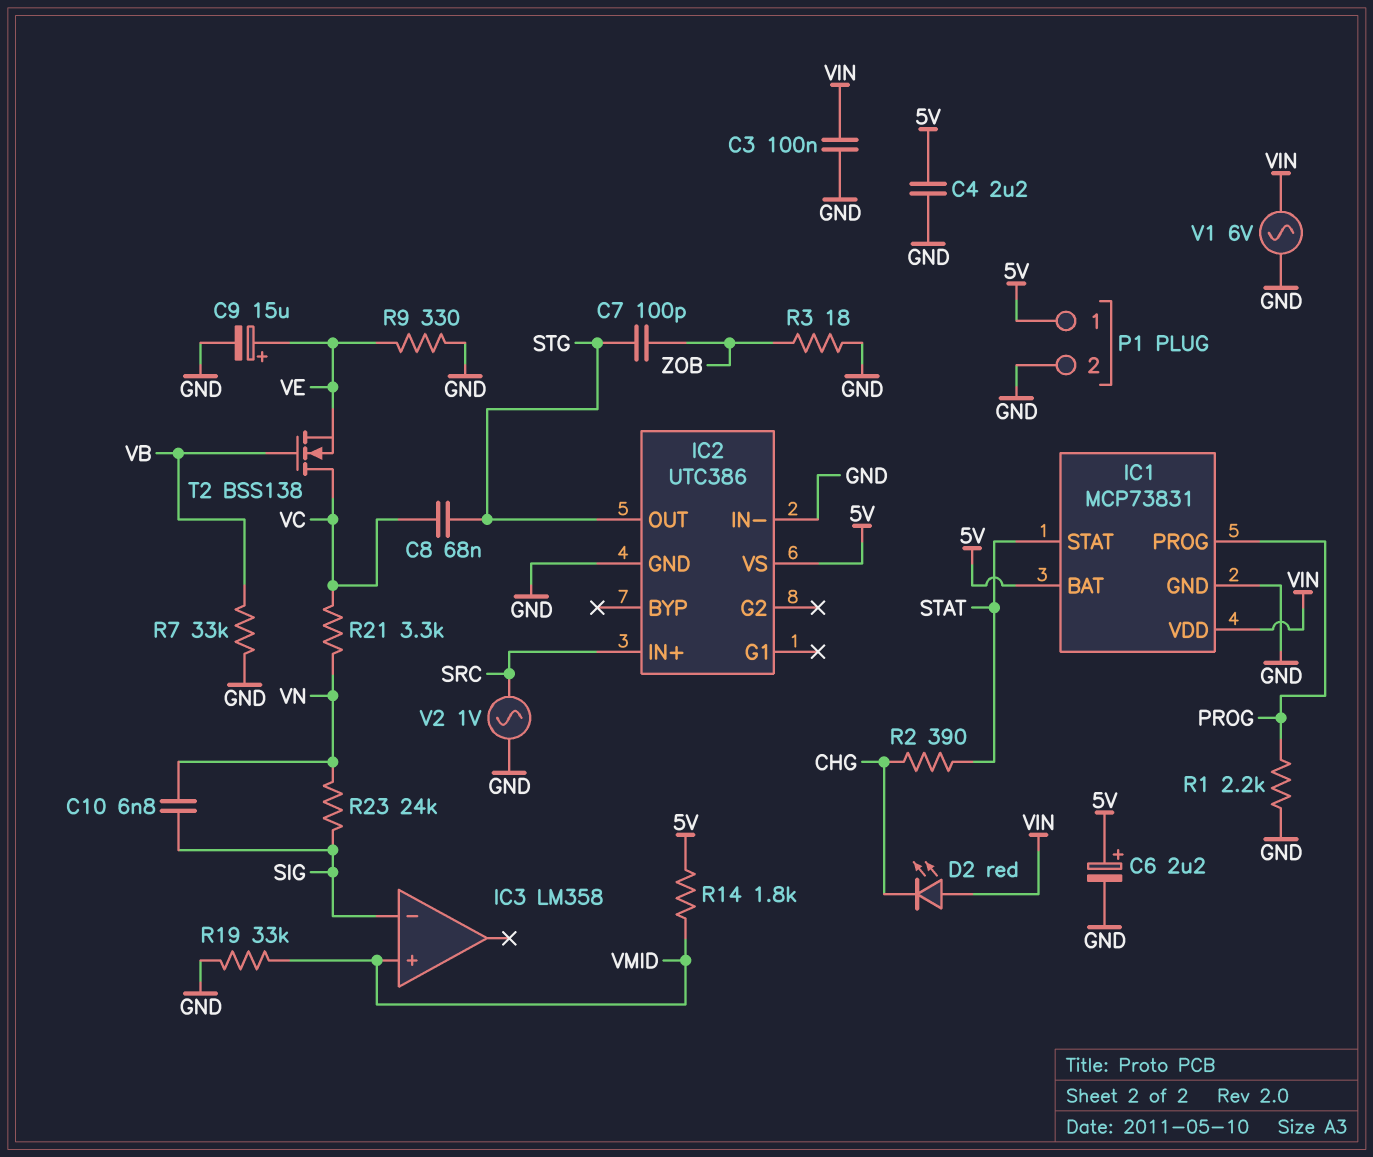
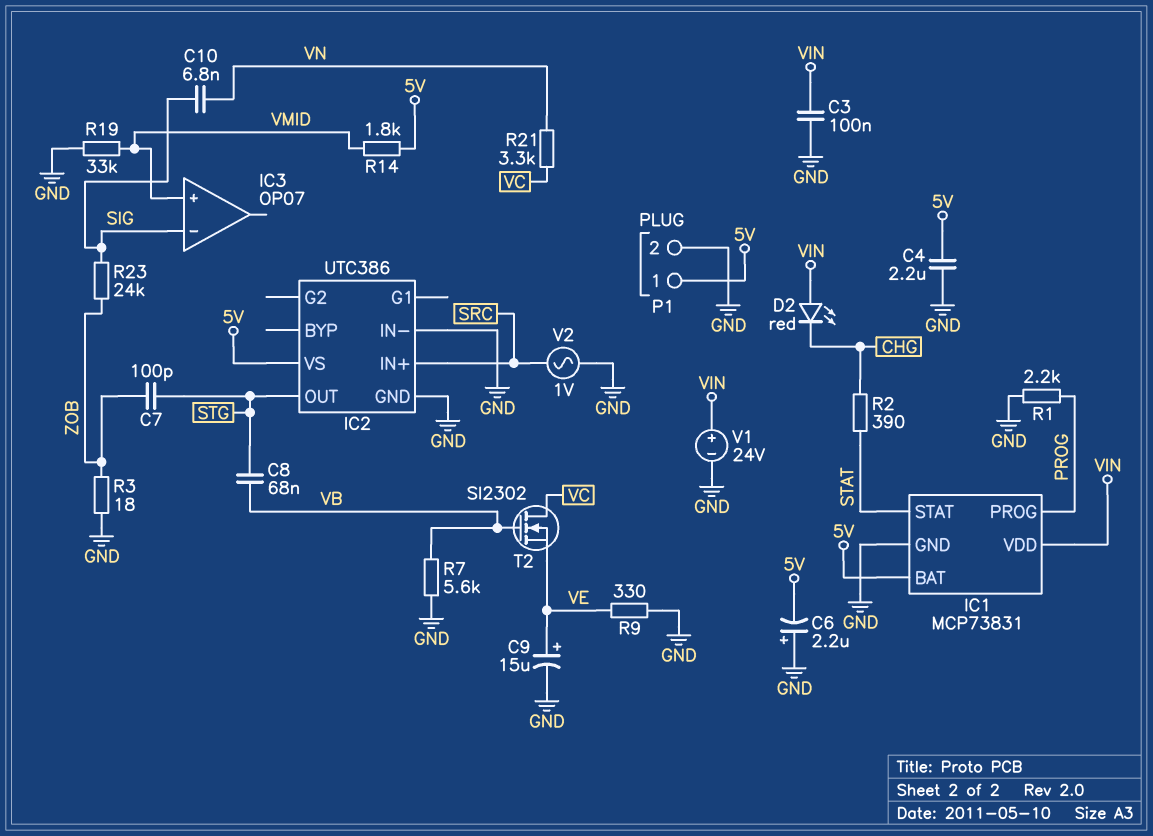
C6: 2.2uF (plus 5V, minus GND) -> 2.2uF (plus GND, minus 5V)
C8: 68nF (STG, VC) -> 68nF (STG, VB)
IC3: LM358 -> OP07
R7: 33k (GND, VB) -> 5.6k (GND, VB)
R23: 24k (SIG, VN) -> 24k (SIG, ZOB)
T2: NMOS BSS138 (G VB, D VC, S VE) -> NMOS SI2302 (G VB, D VC, S VE)
V1: AC 6V (GND, VIN) -> 24V (plus VIN, minus GND)

